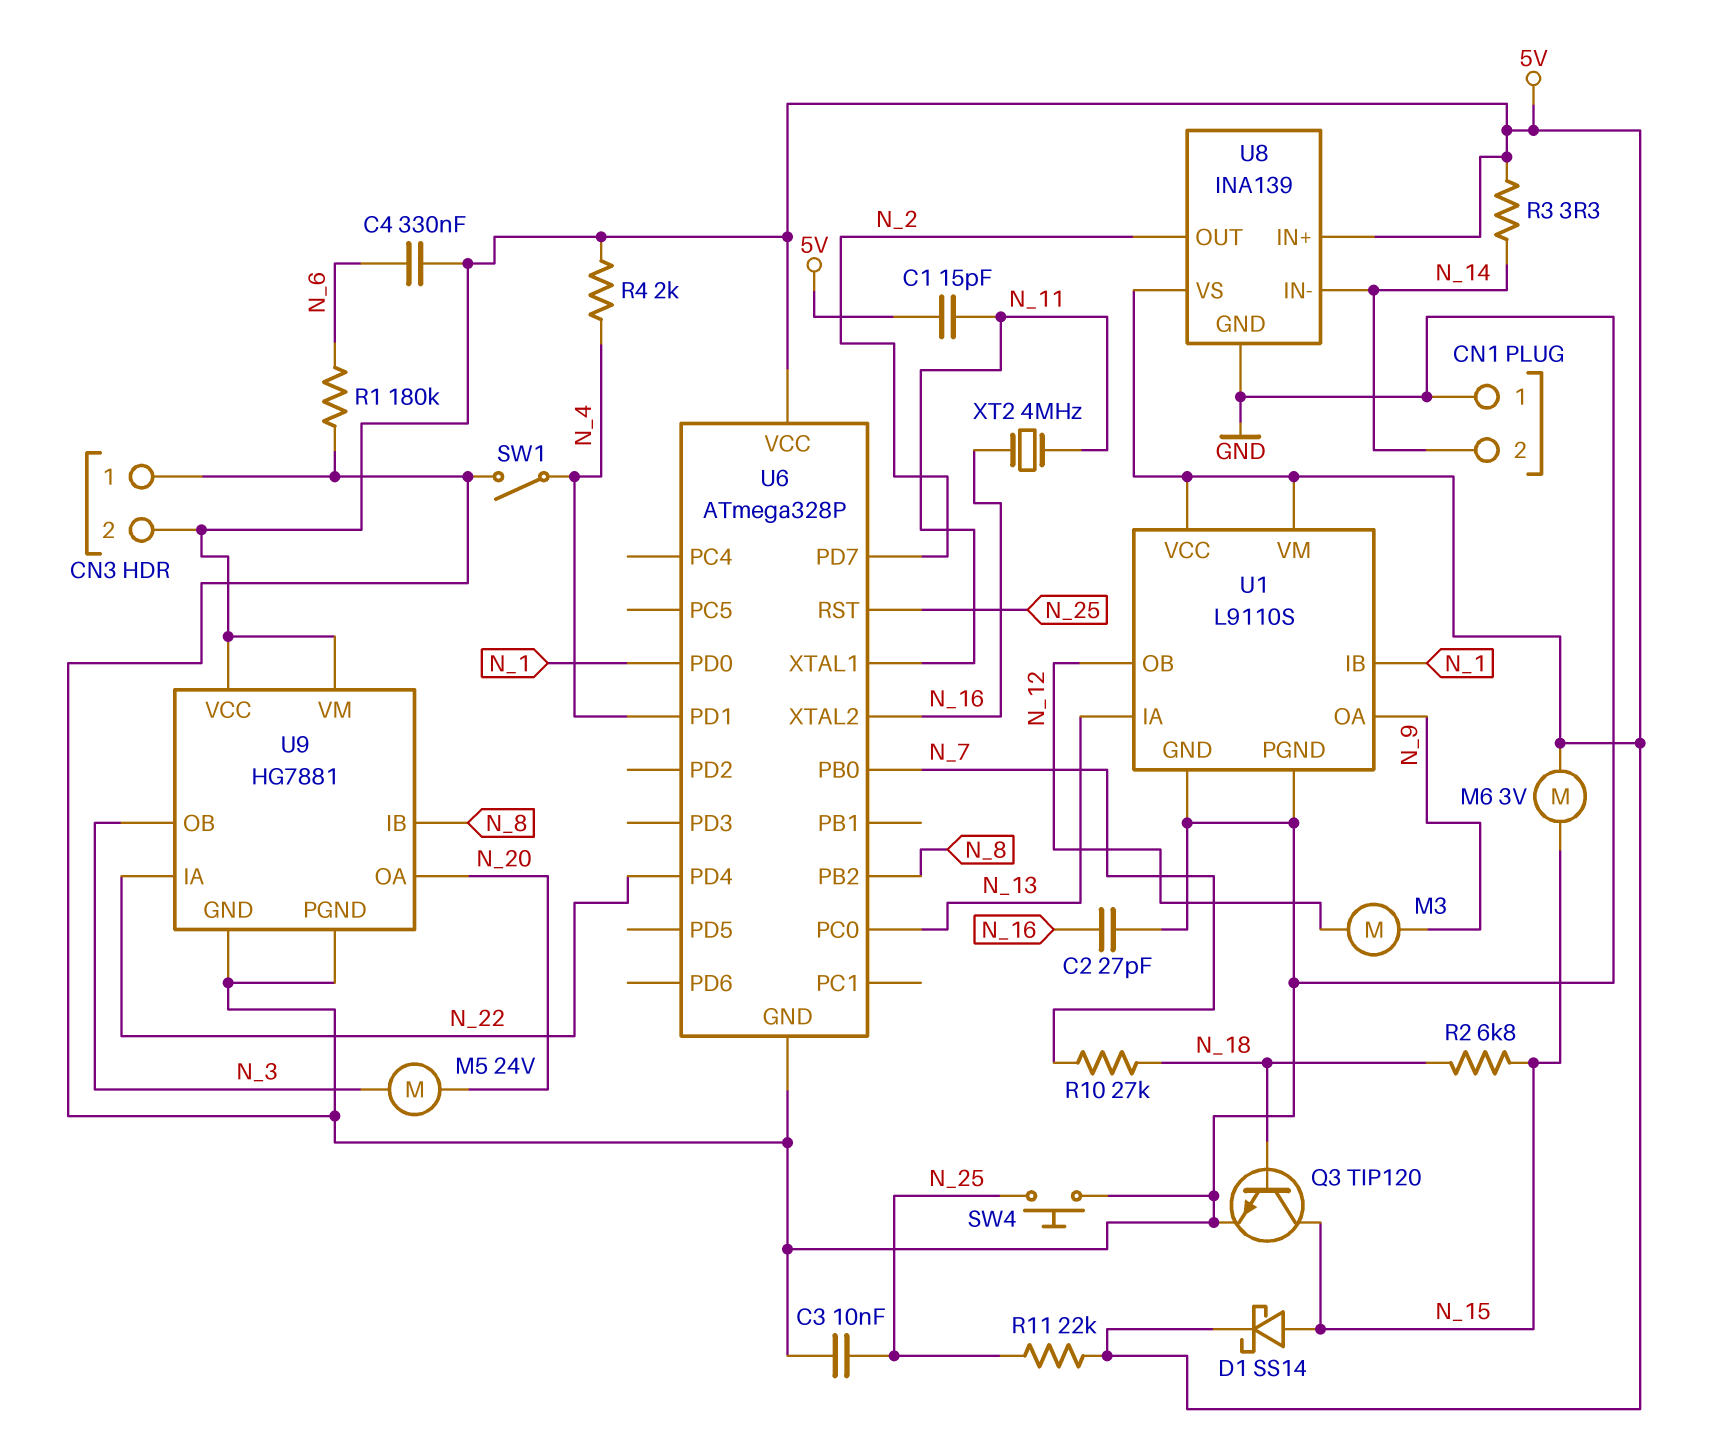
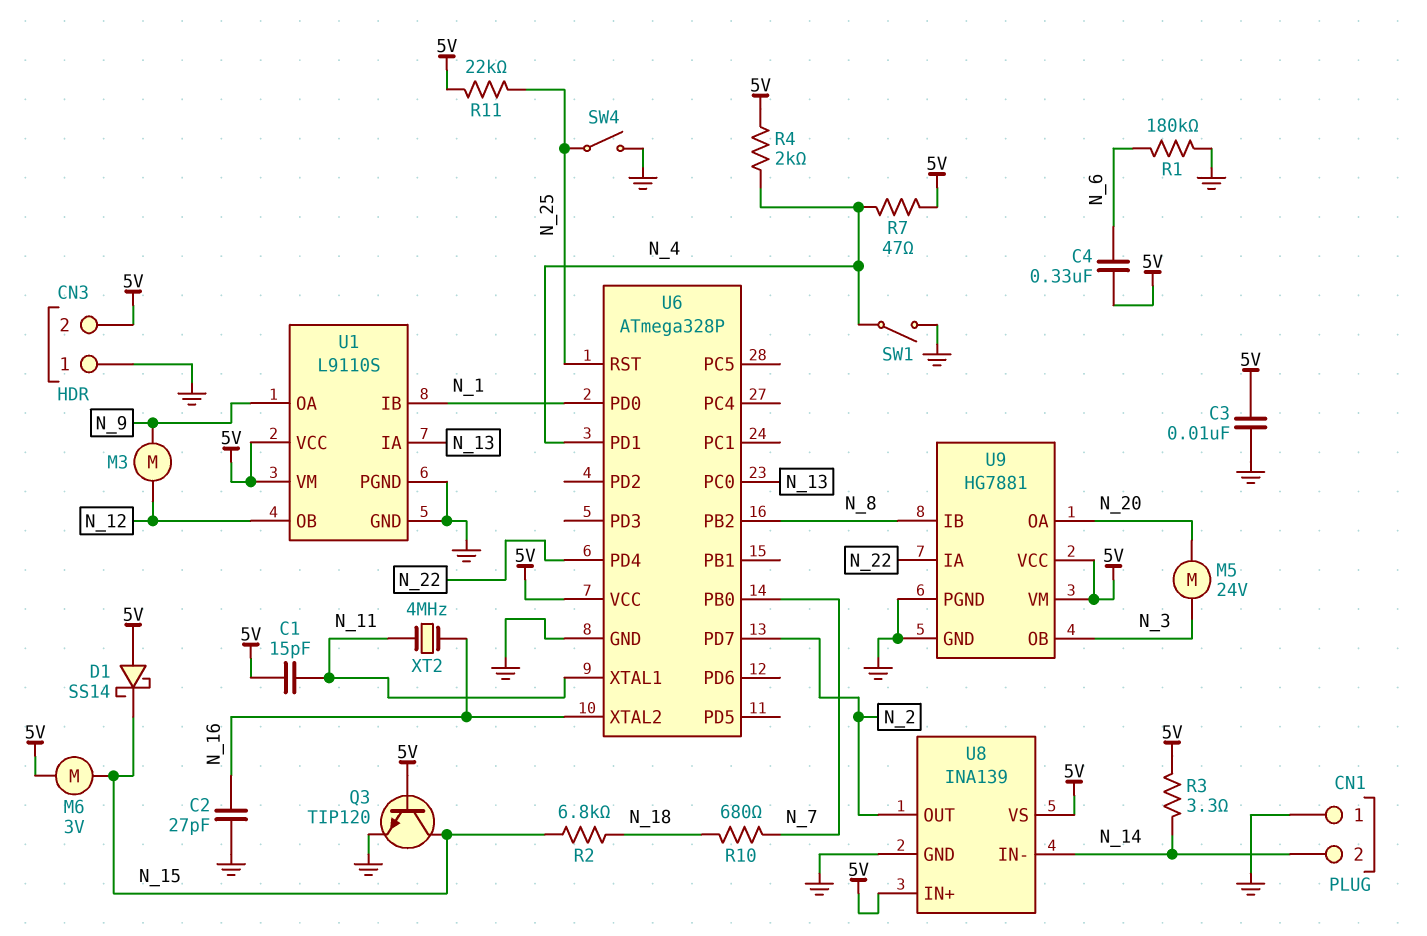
C3: 10nF (GND, N_25) -> 10nF (5V, GND)
D1: schottky SS14 (A N_15, K 5V) -> schottky SS14 (A 5V, K N_15)
Q3: NPN TIP120 (B N_18, C N_15, E GND) -> NPN TIP120 (B 5V, C N_15, E GND)
R7: none -> 47 (5V, N_4)
R10: 27k (N_7, N_18) -> 680 (N_7, N_18)
SW4: button (GND, N_25) -> switch (GND, N_25)

